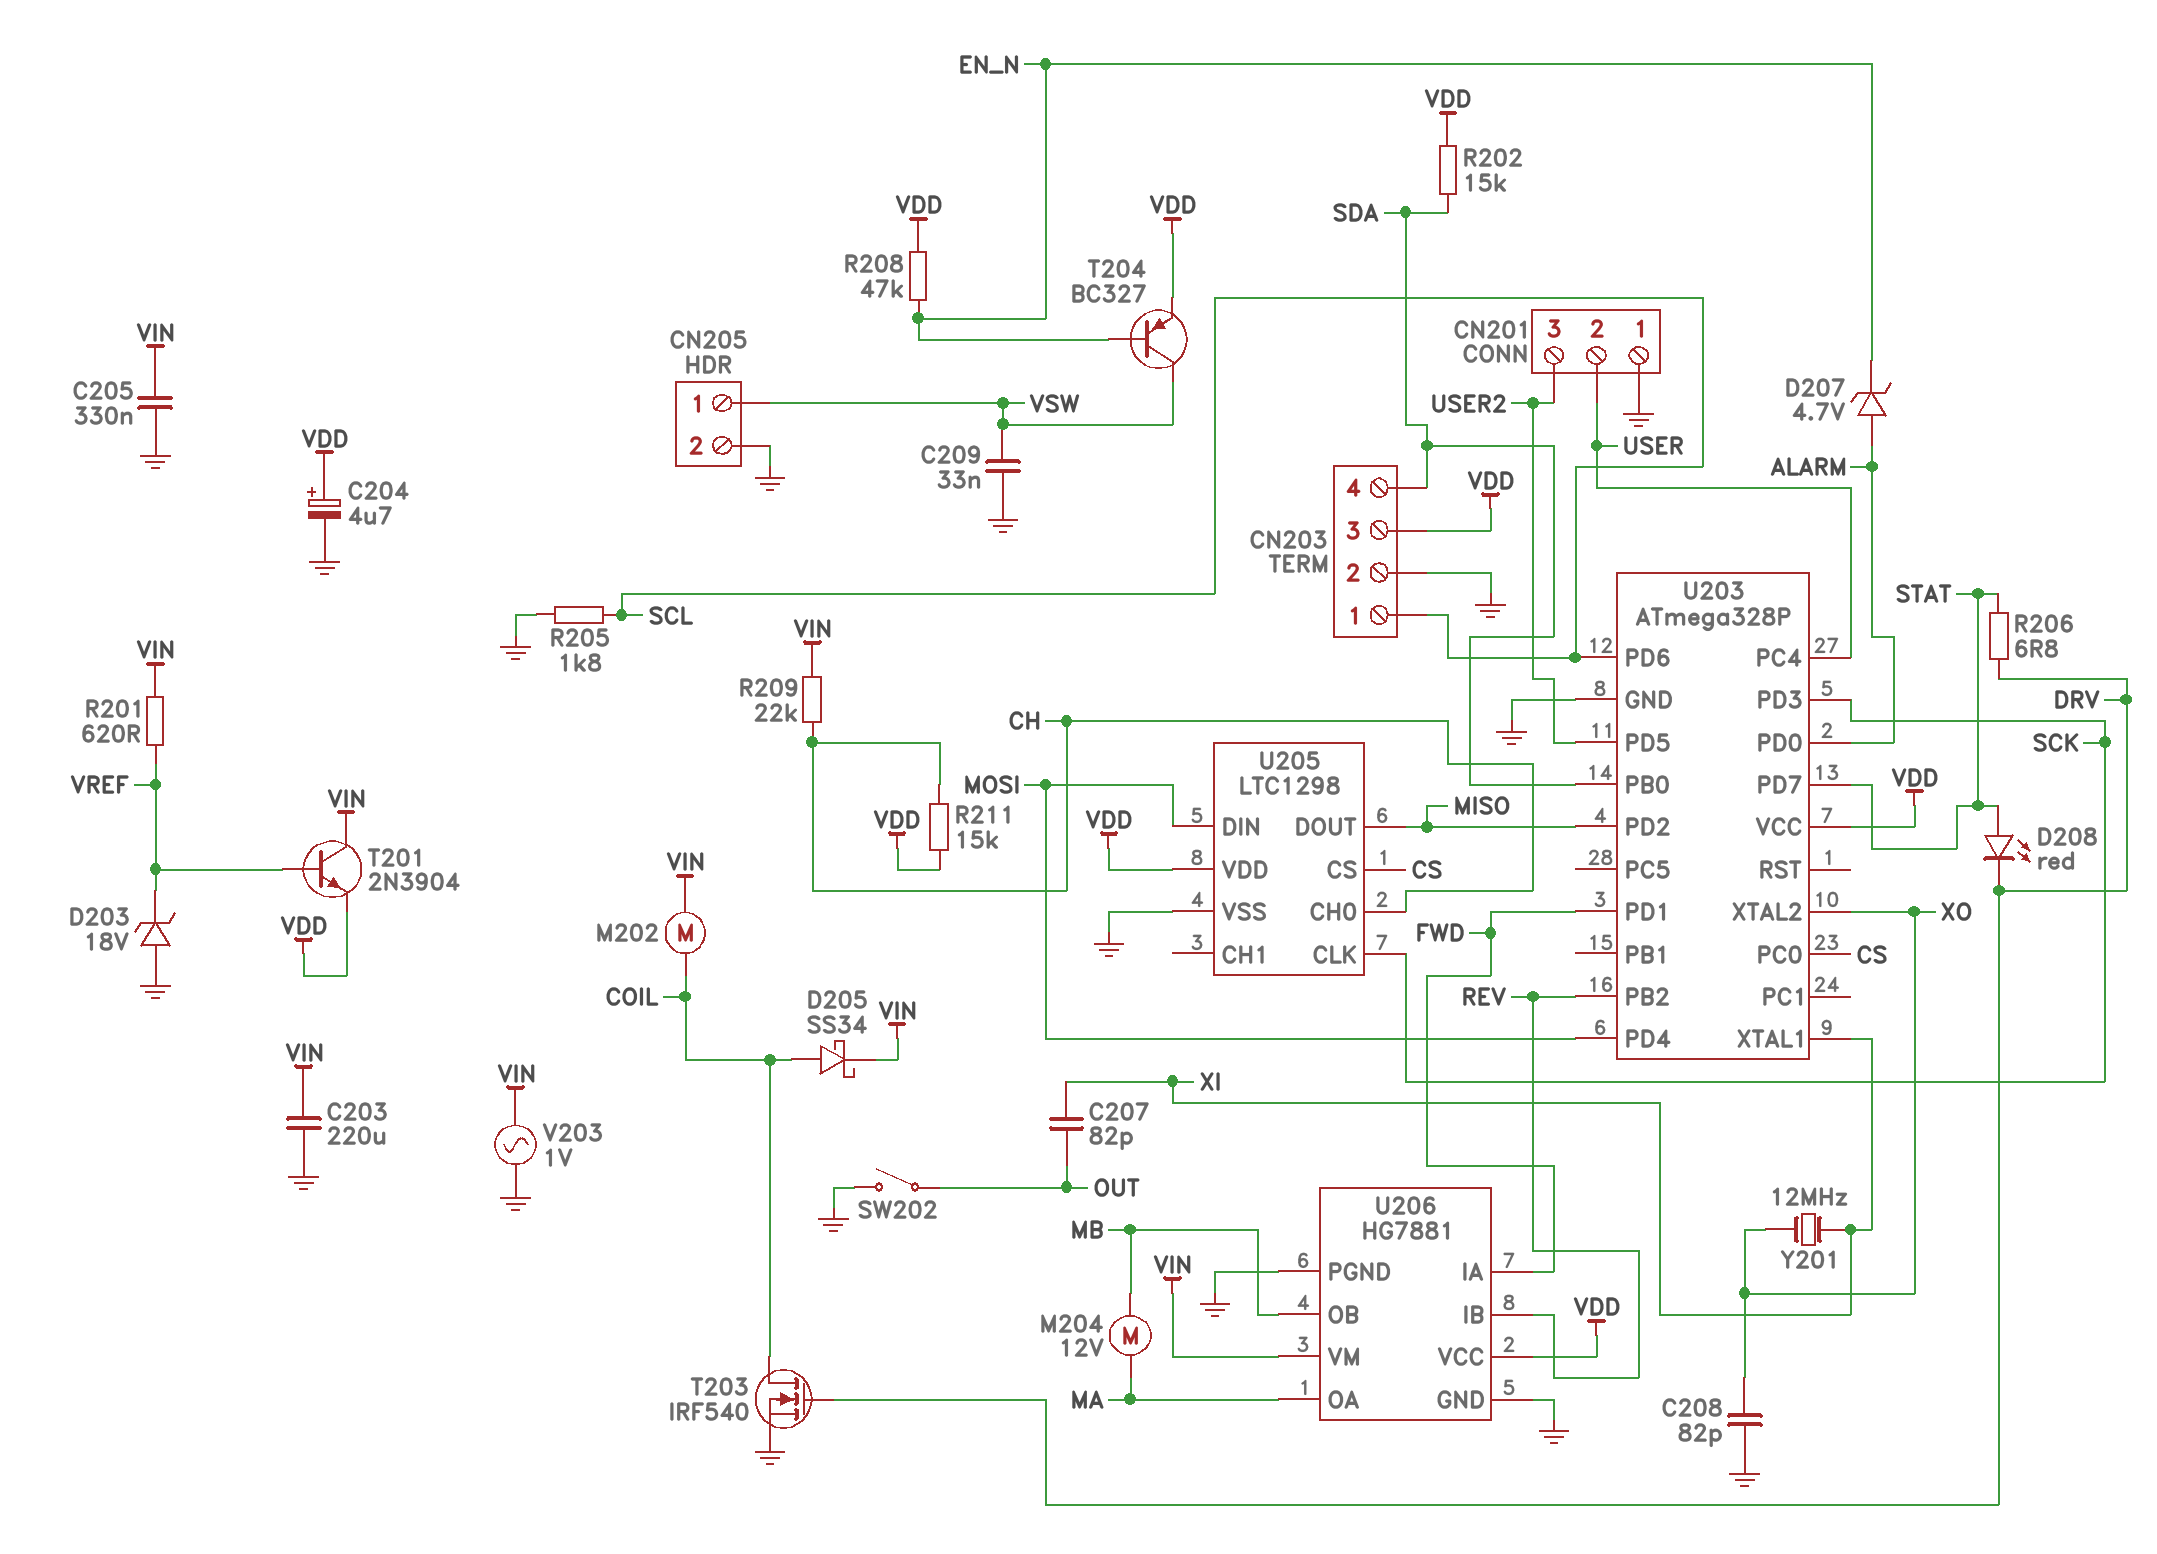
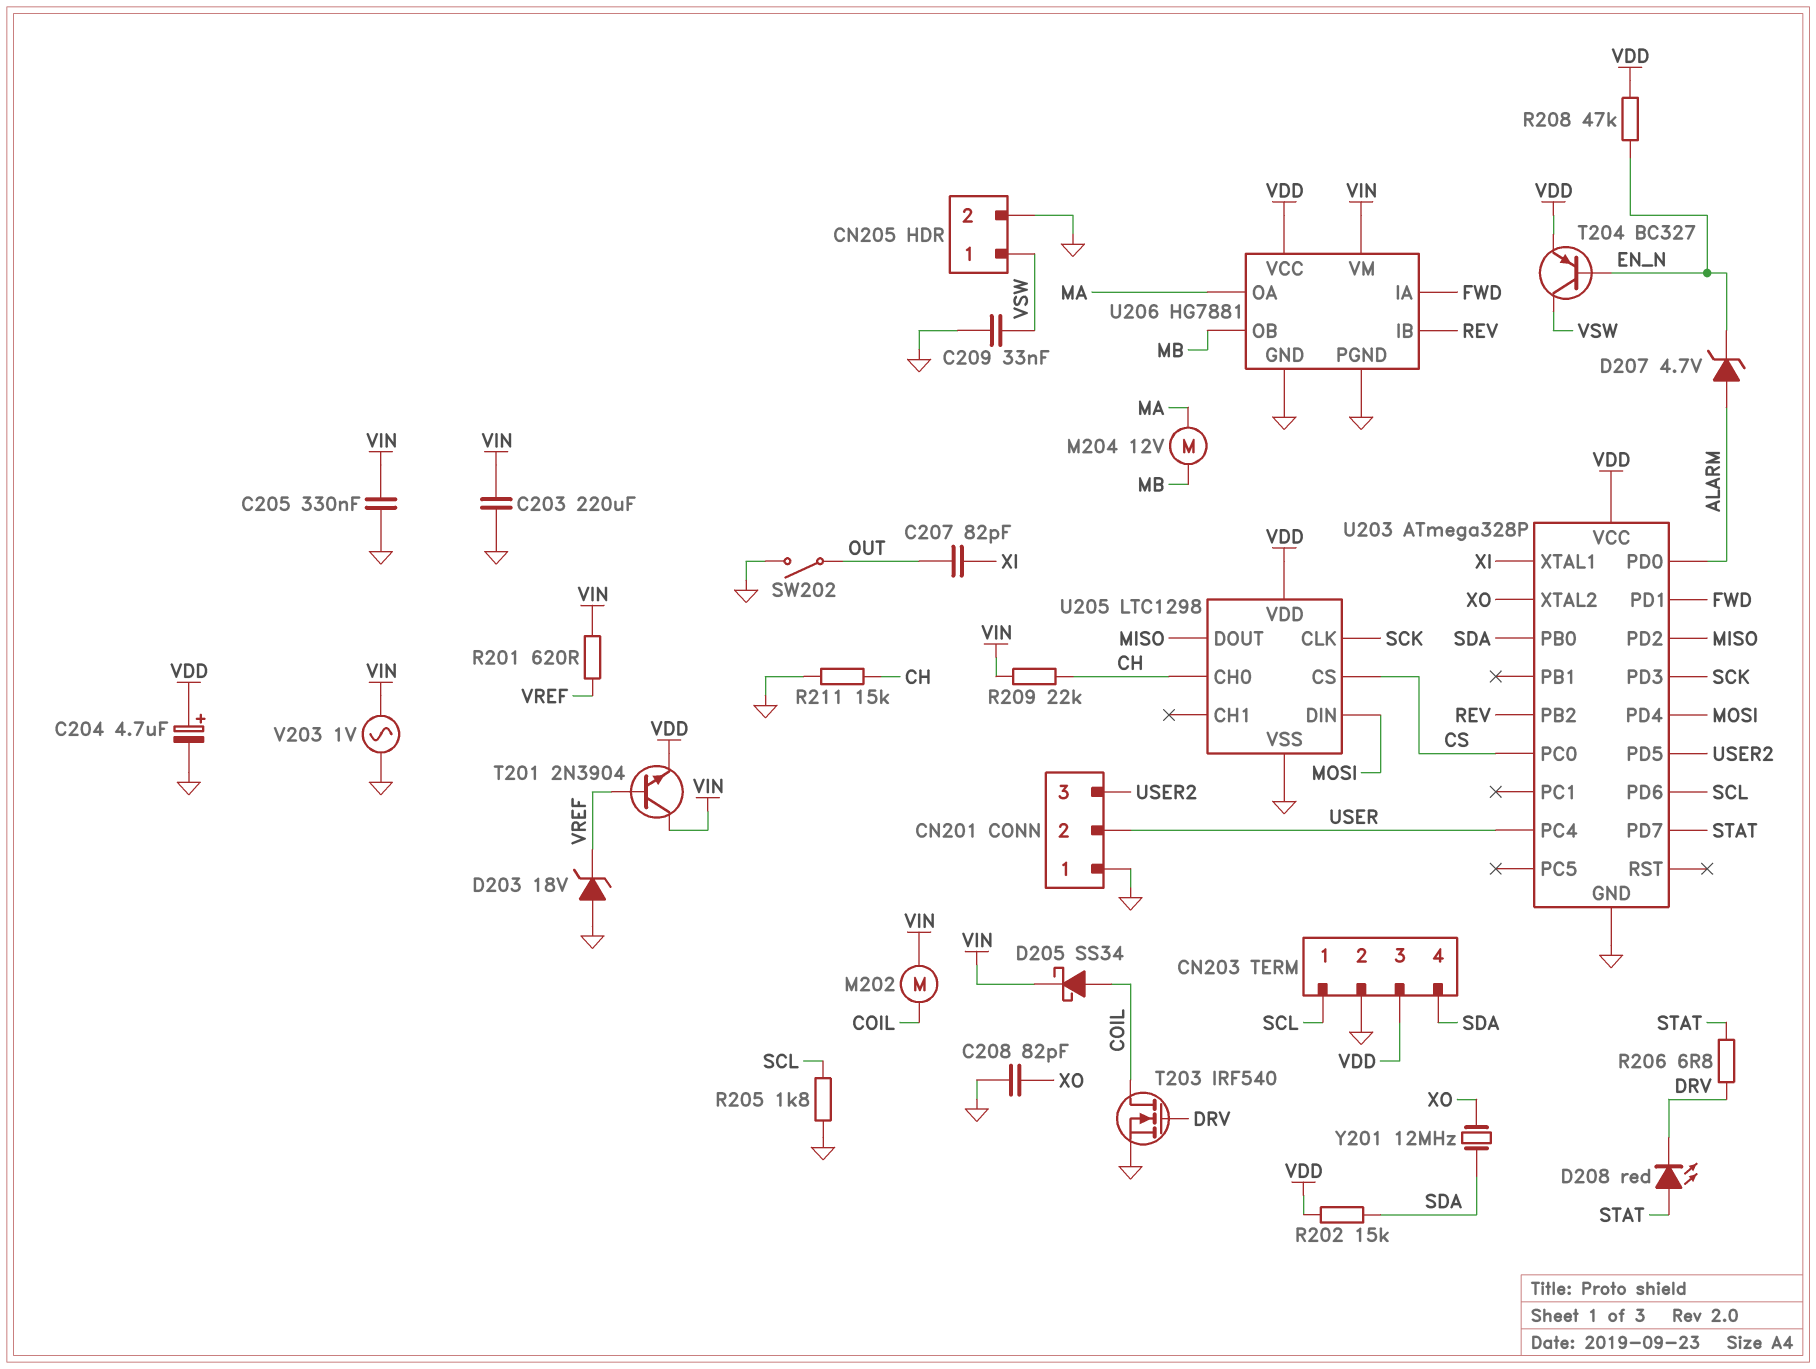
R211: 15k (CH, VDD) -> 15k (CH, GND)
Y201: 12MHz (XI, XO) -> 12MHz (SDA, XO)

